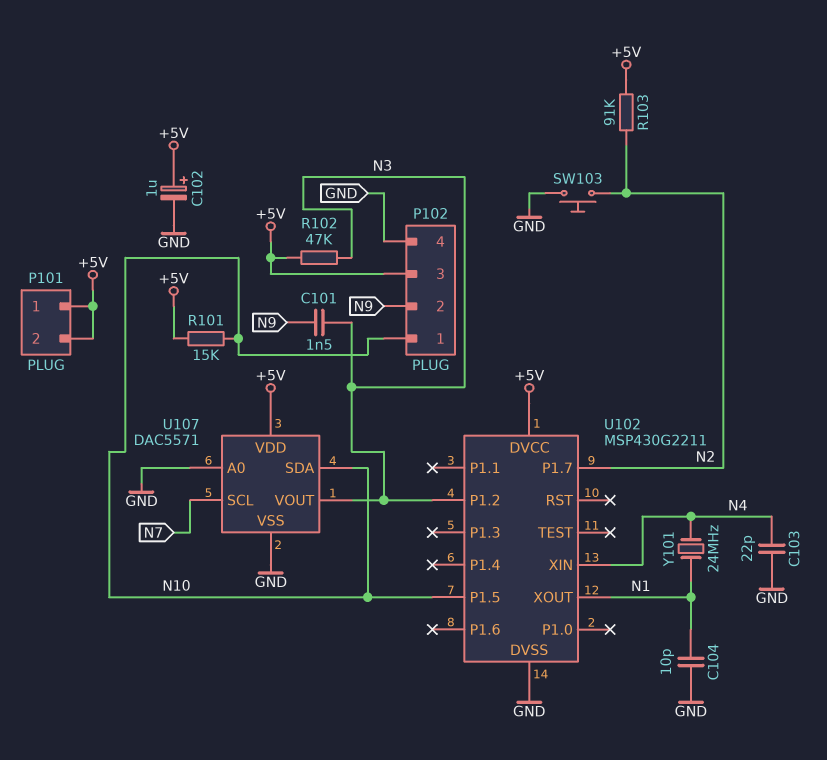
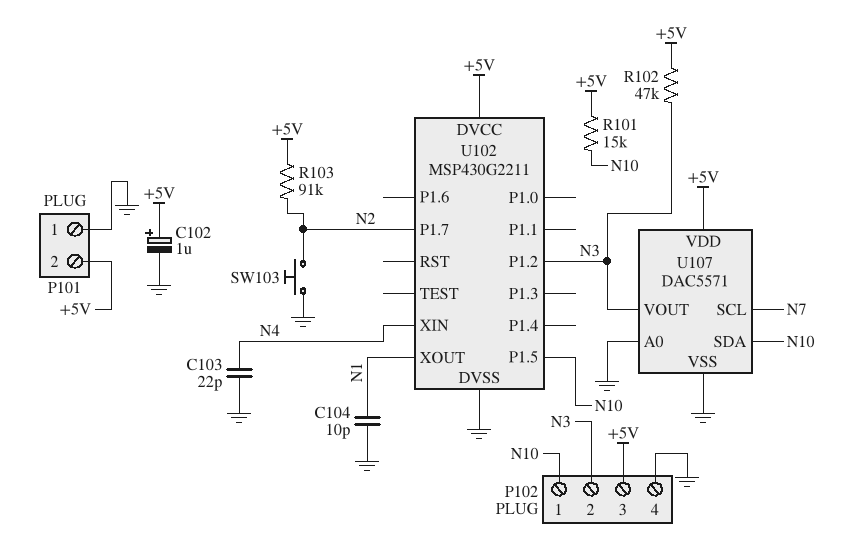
C101: 1.5nF (N3, N9) -> none
P101 pin 1: +5V -> GND
P102 pin 2: N9 -> N3
Y101: 24MHz (N1, N4) -> none

